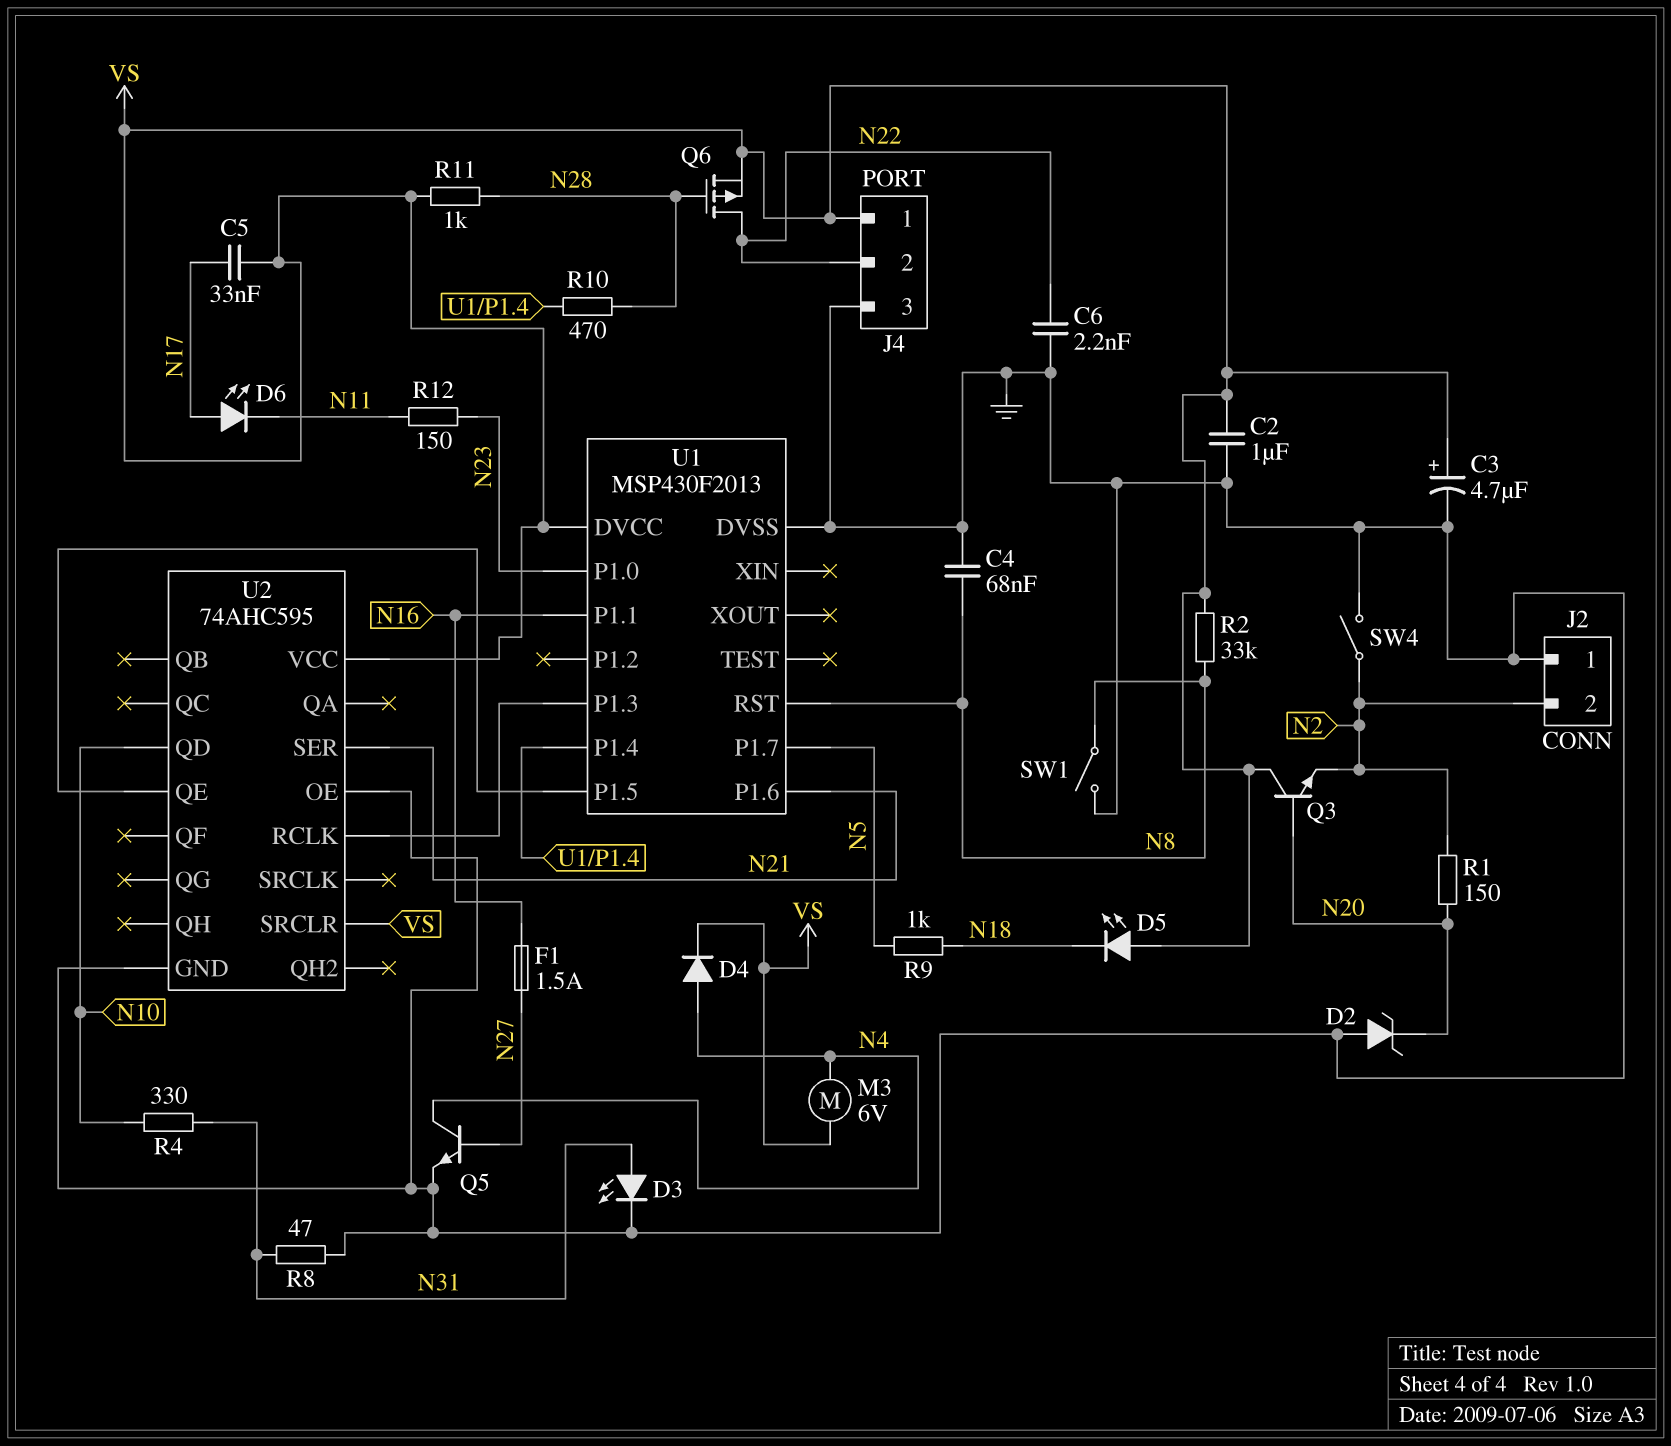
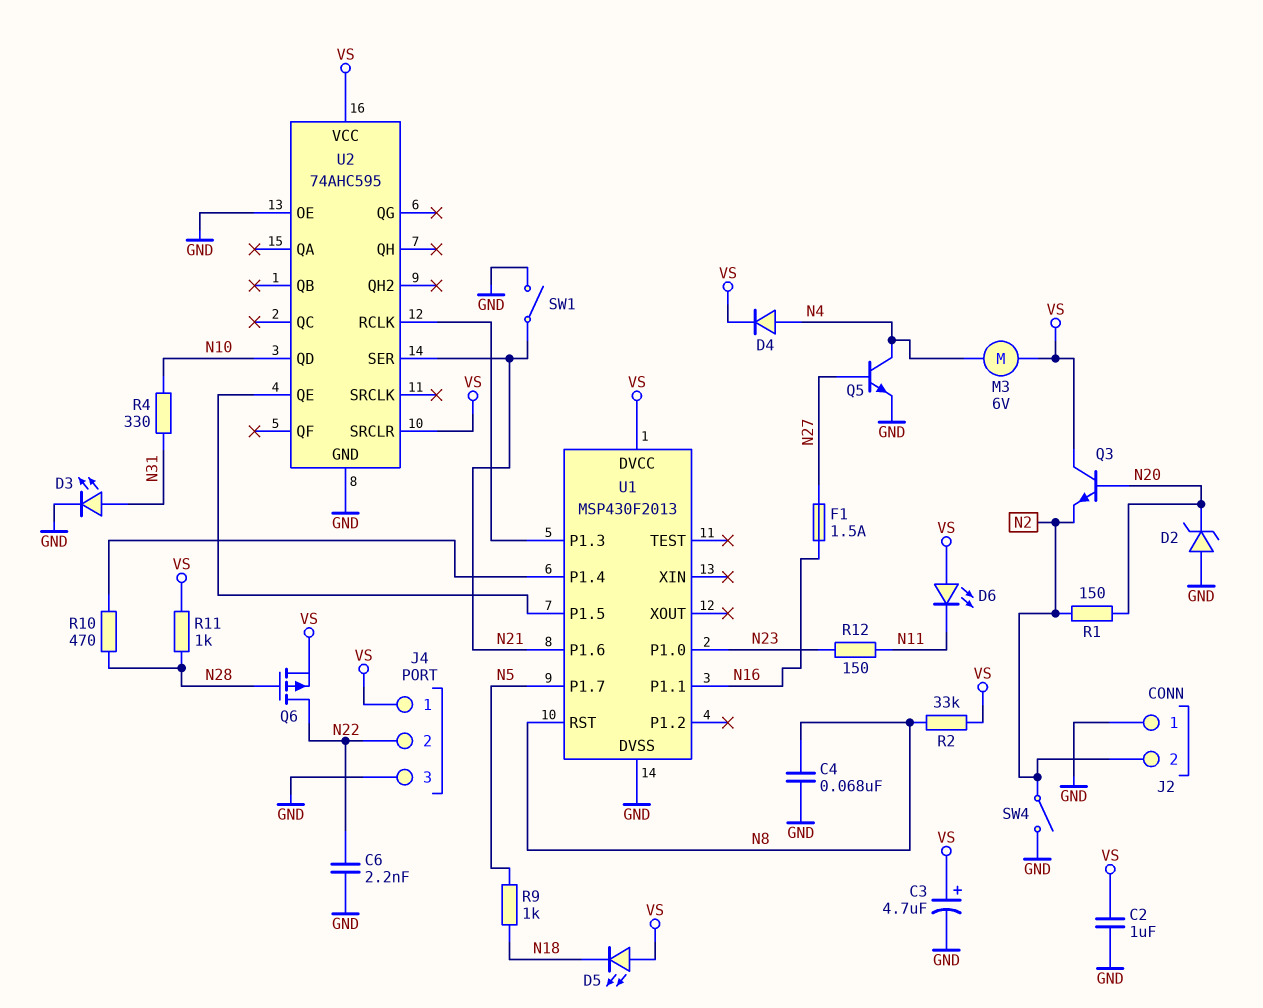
C5: 33nF (N17, VS) -> none
D6: LED (A N17, K N11) -> LED (A VS, K N11)
R8: 47 (GND, N31) -> none
SW1: switch (GND, N8) -> switch (GND, N21)

